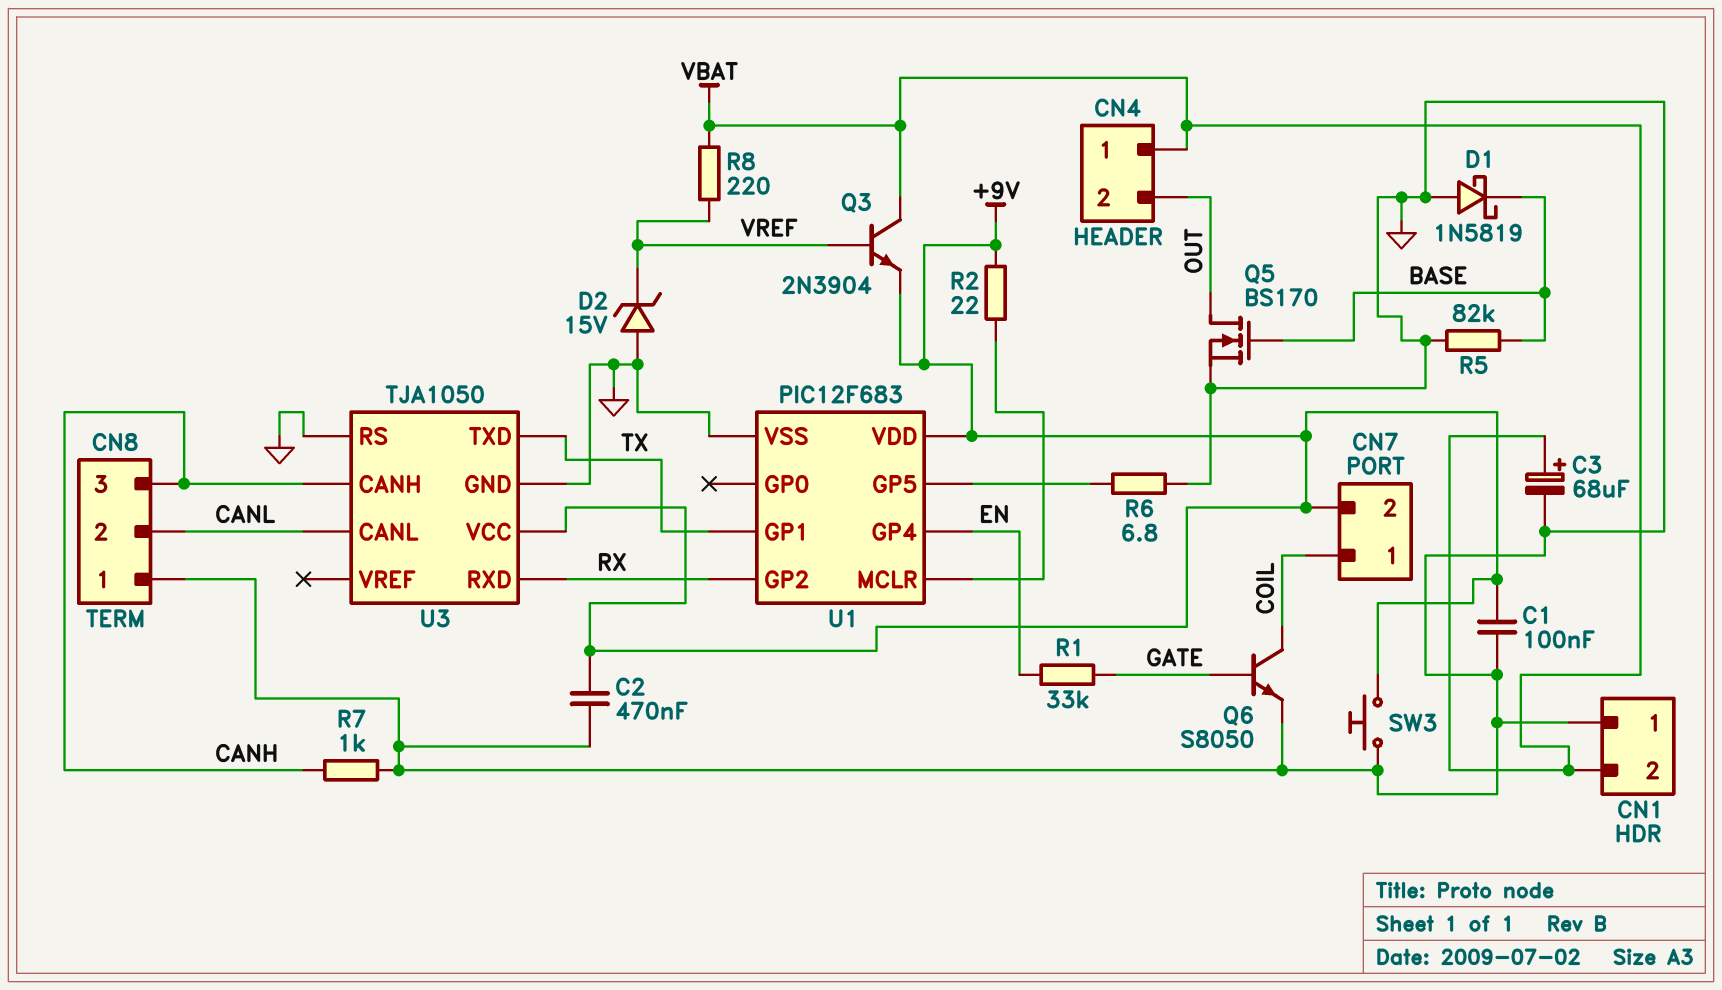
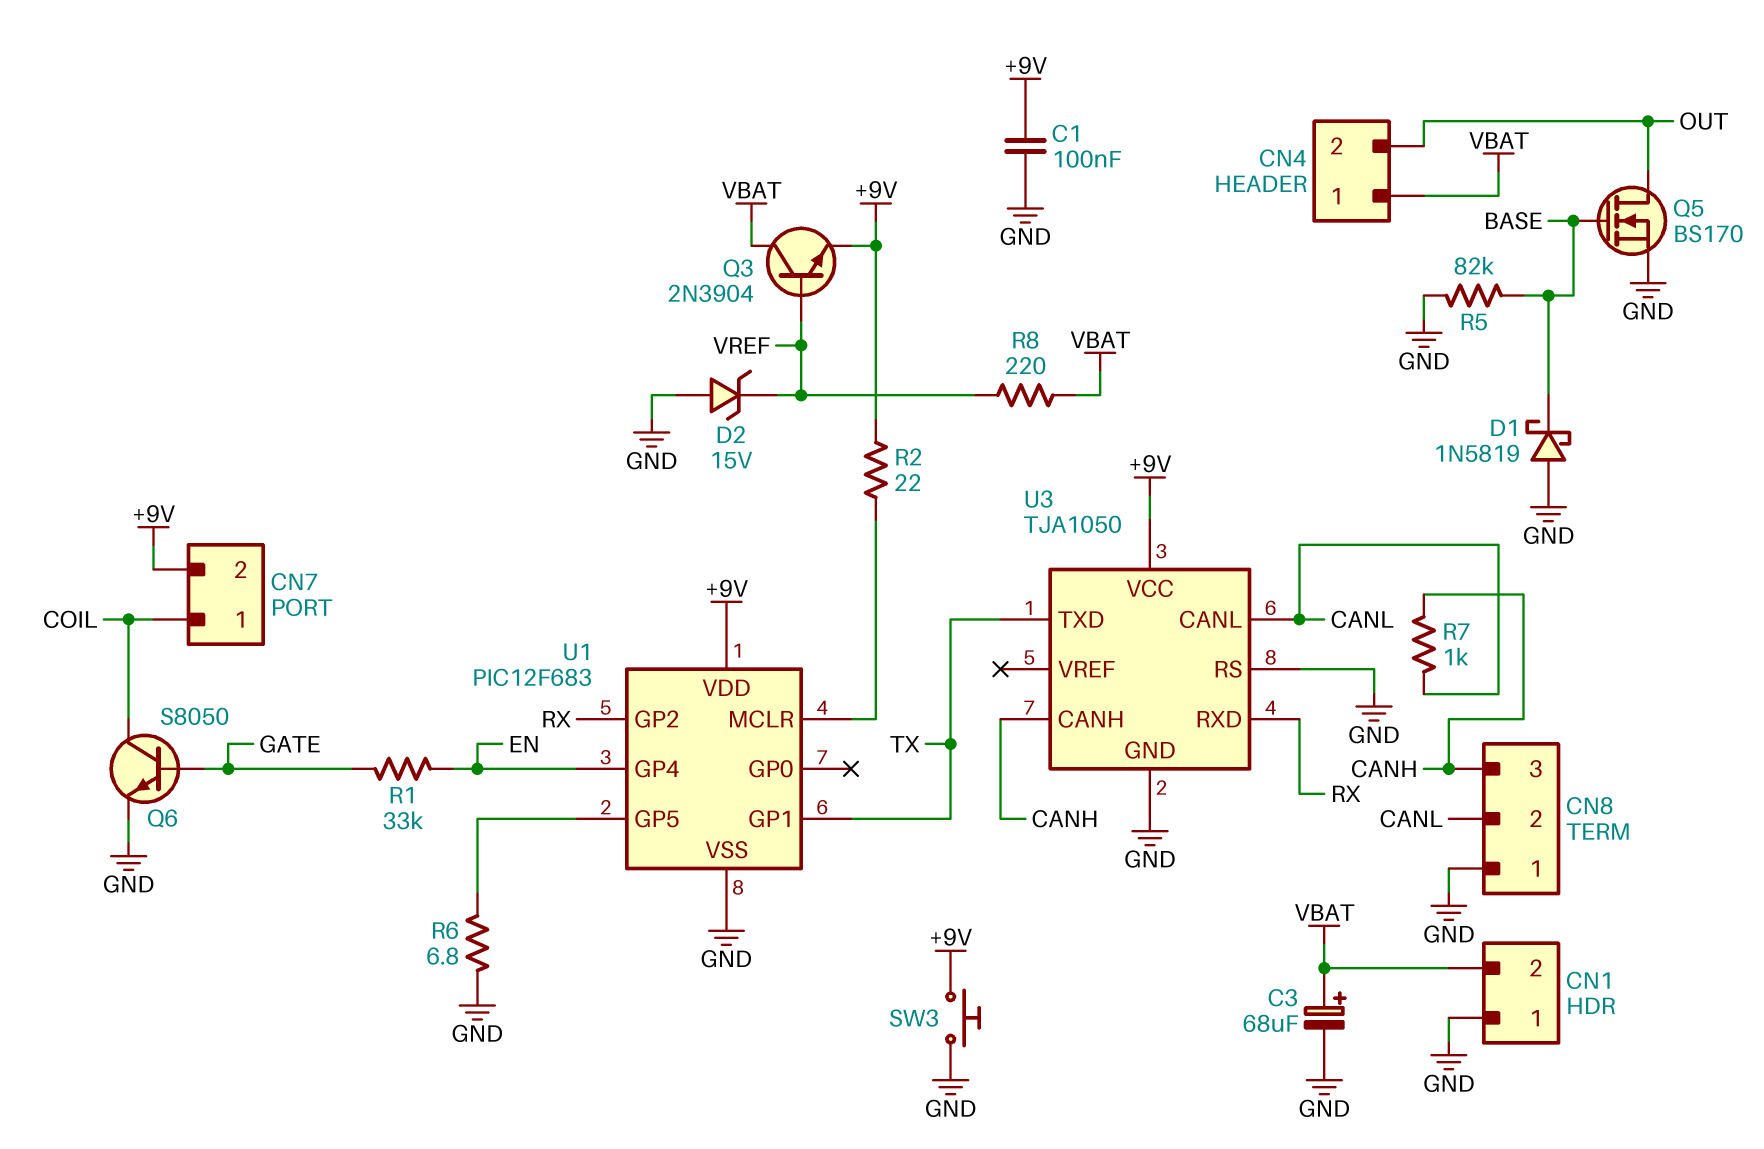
C2: 470nF (+9V, GND) -> none
R7: 1k (CANH, GND) -> 1k (CANH, CANL)

